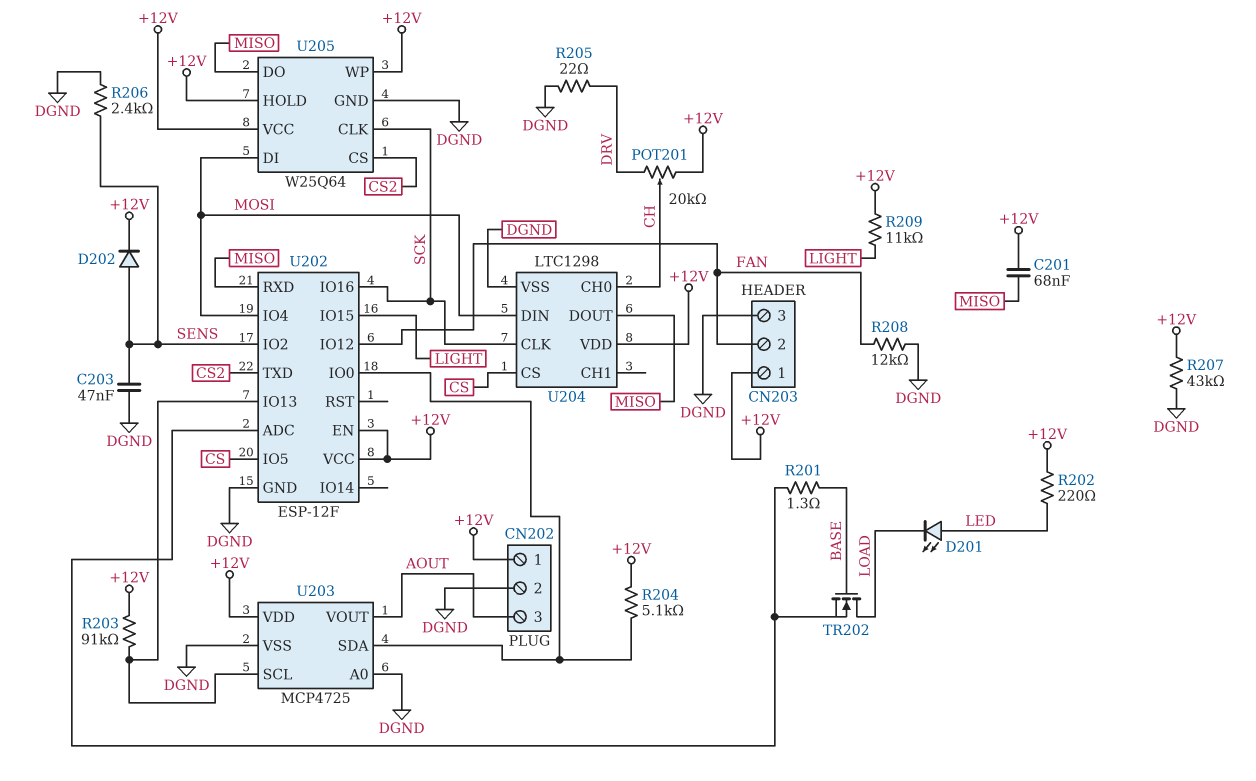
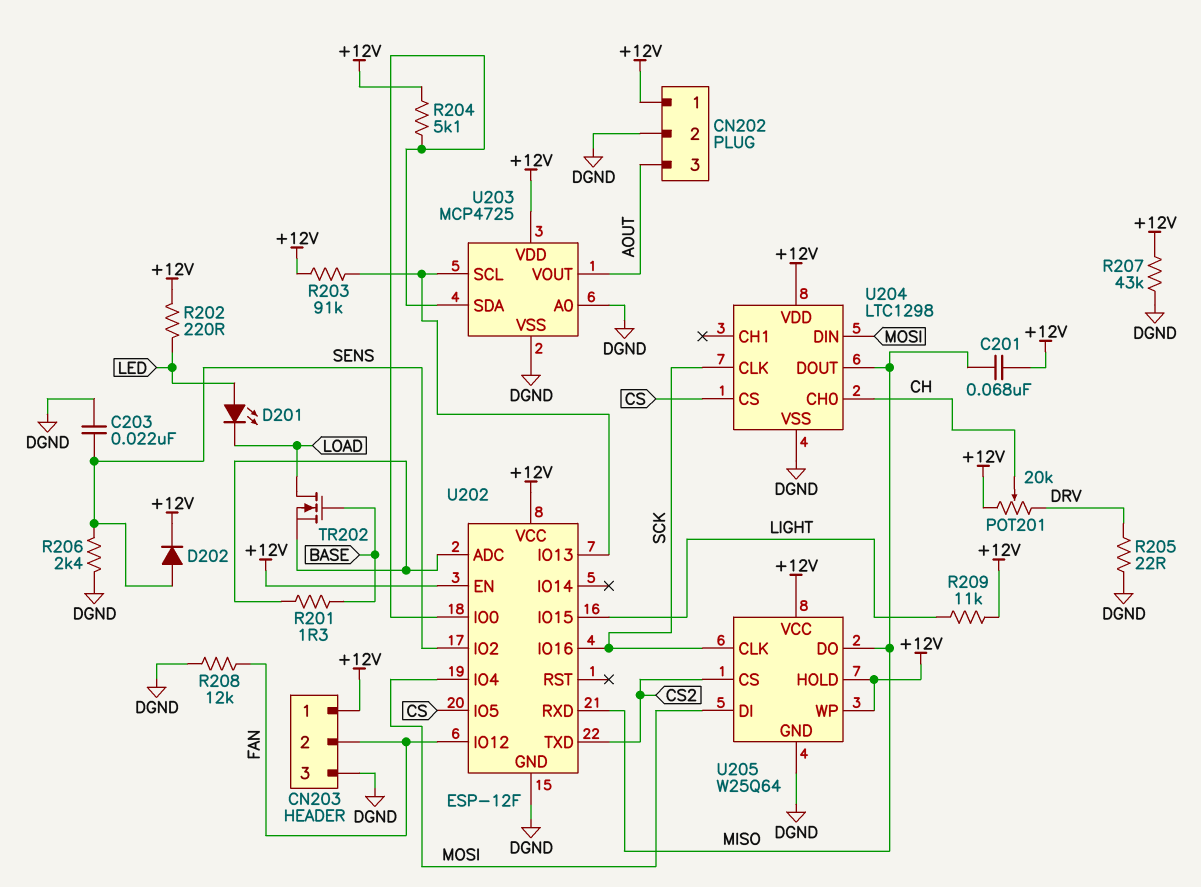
C203: 47nF (DGND, SENS) -> 22nF (DGND, SENS)

